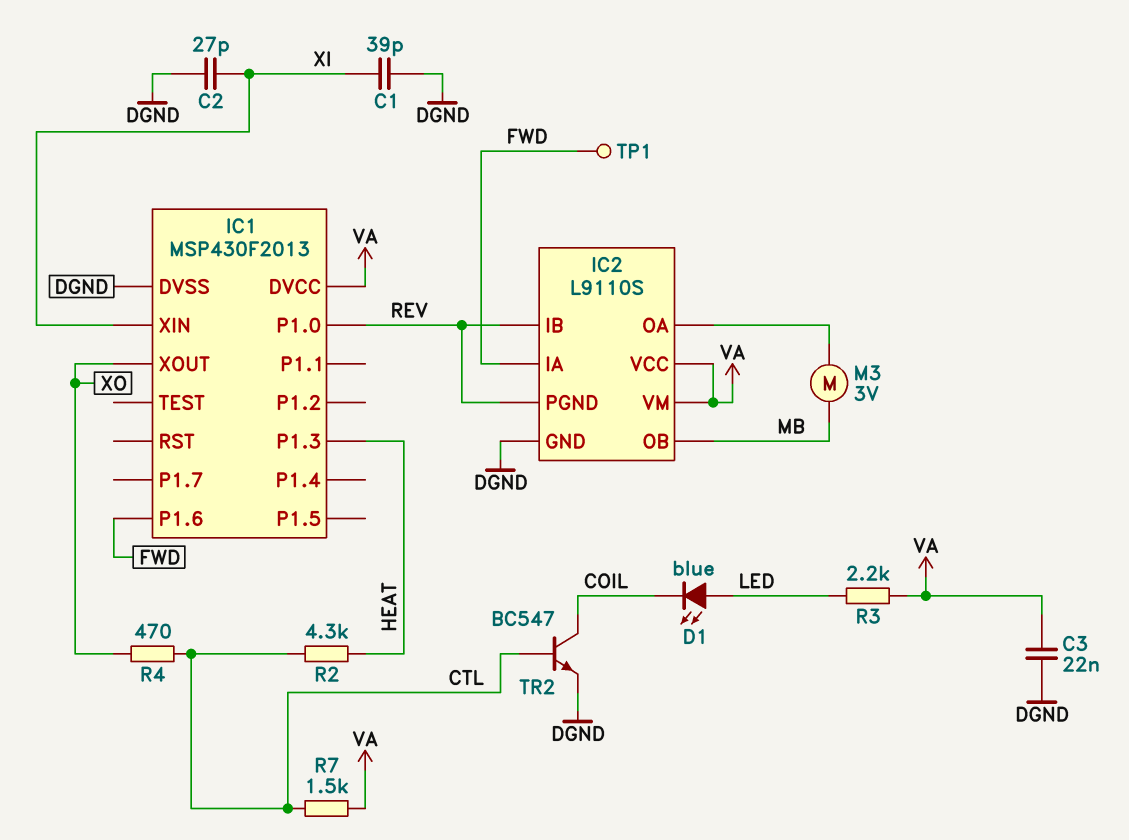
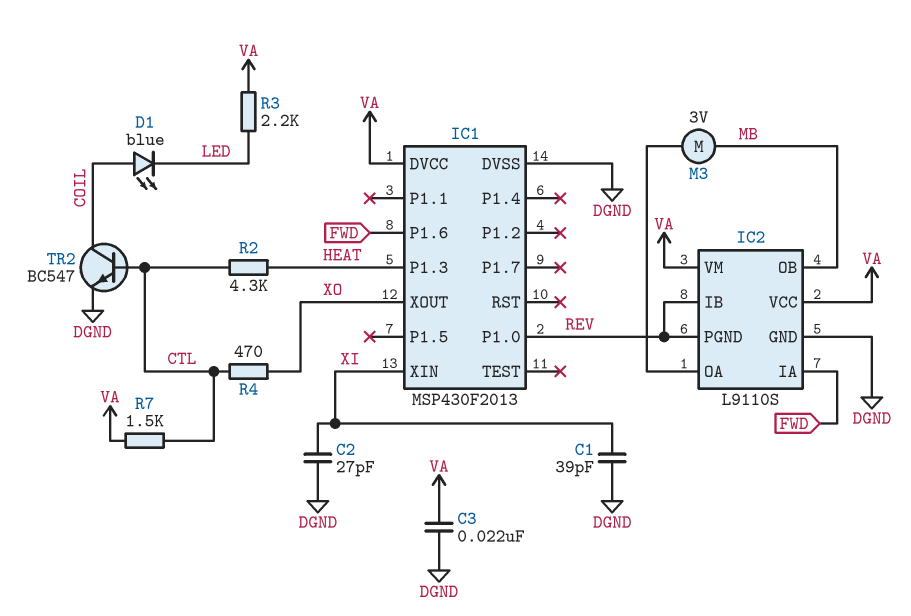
D1: LED blue (A LED, K COIL) -> LED blue (A COIL, K LED)
TP1: test point (FWD) -> none

